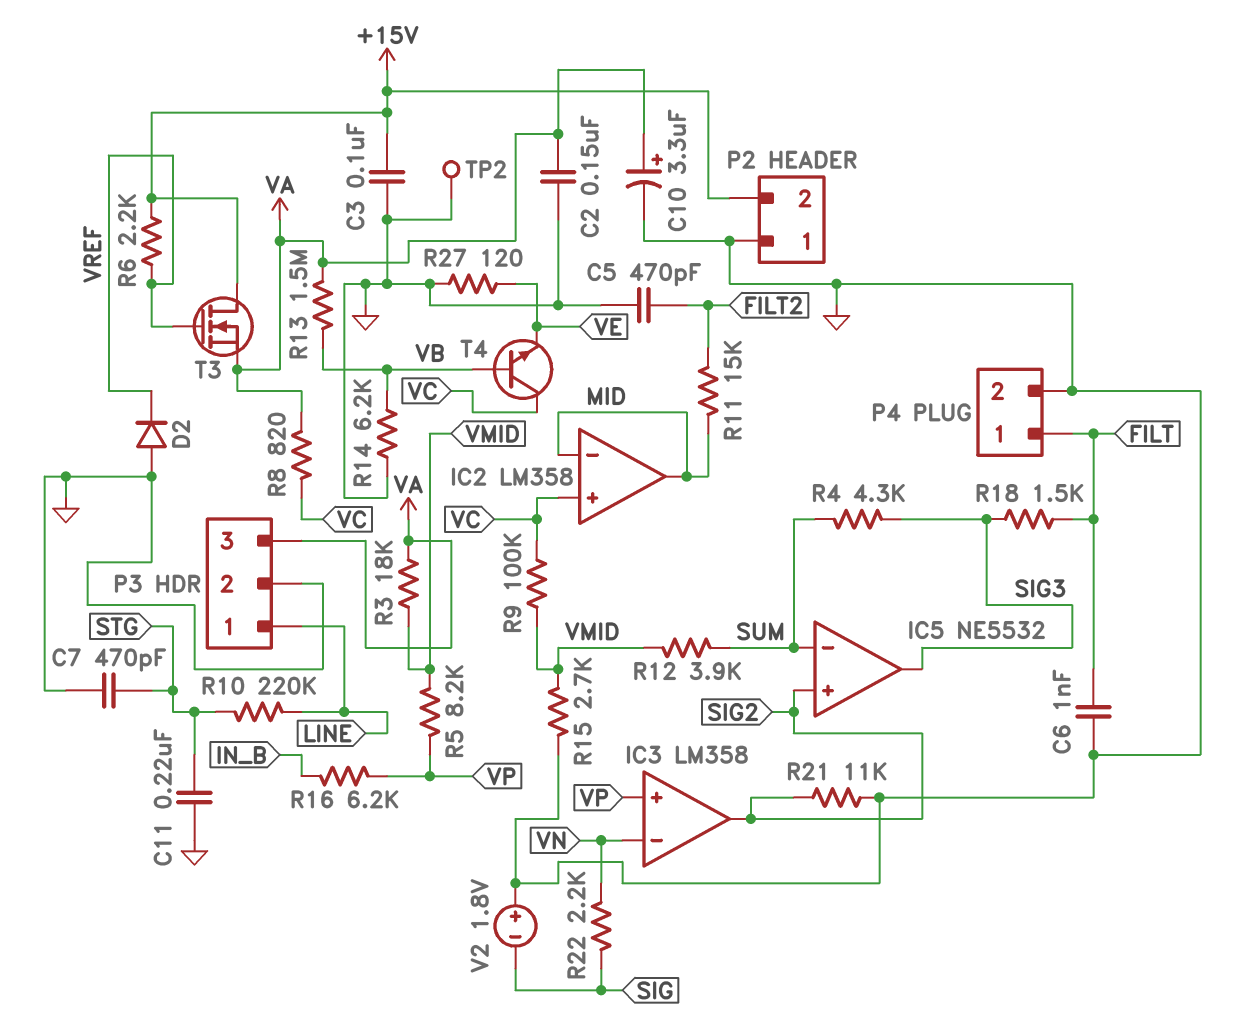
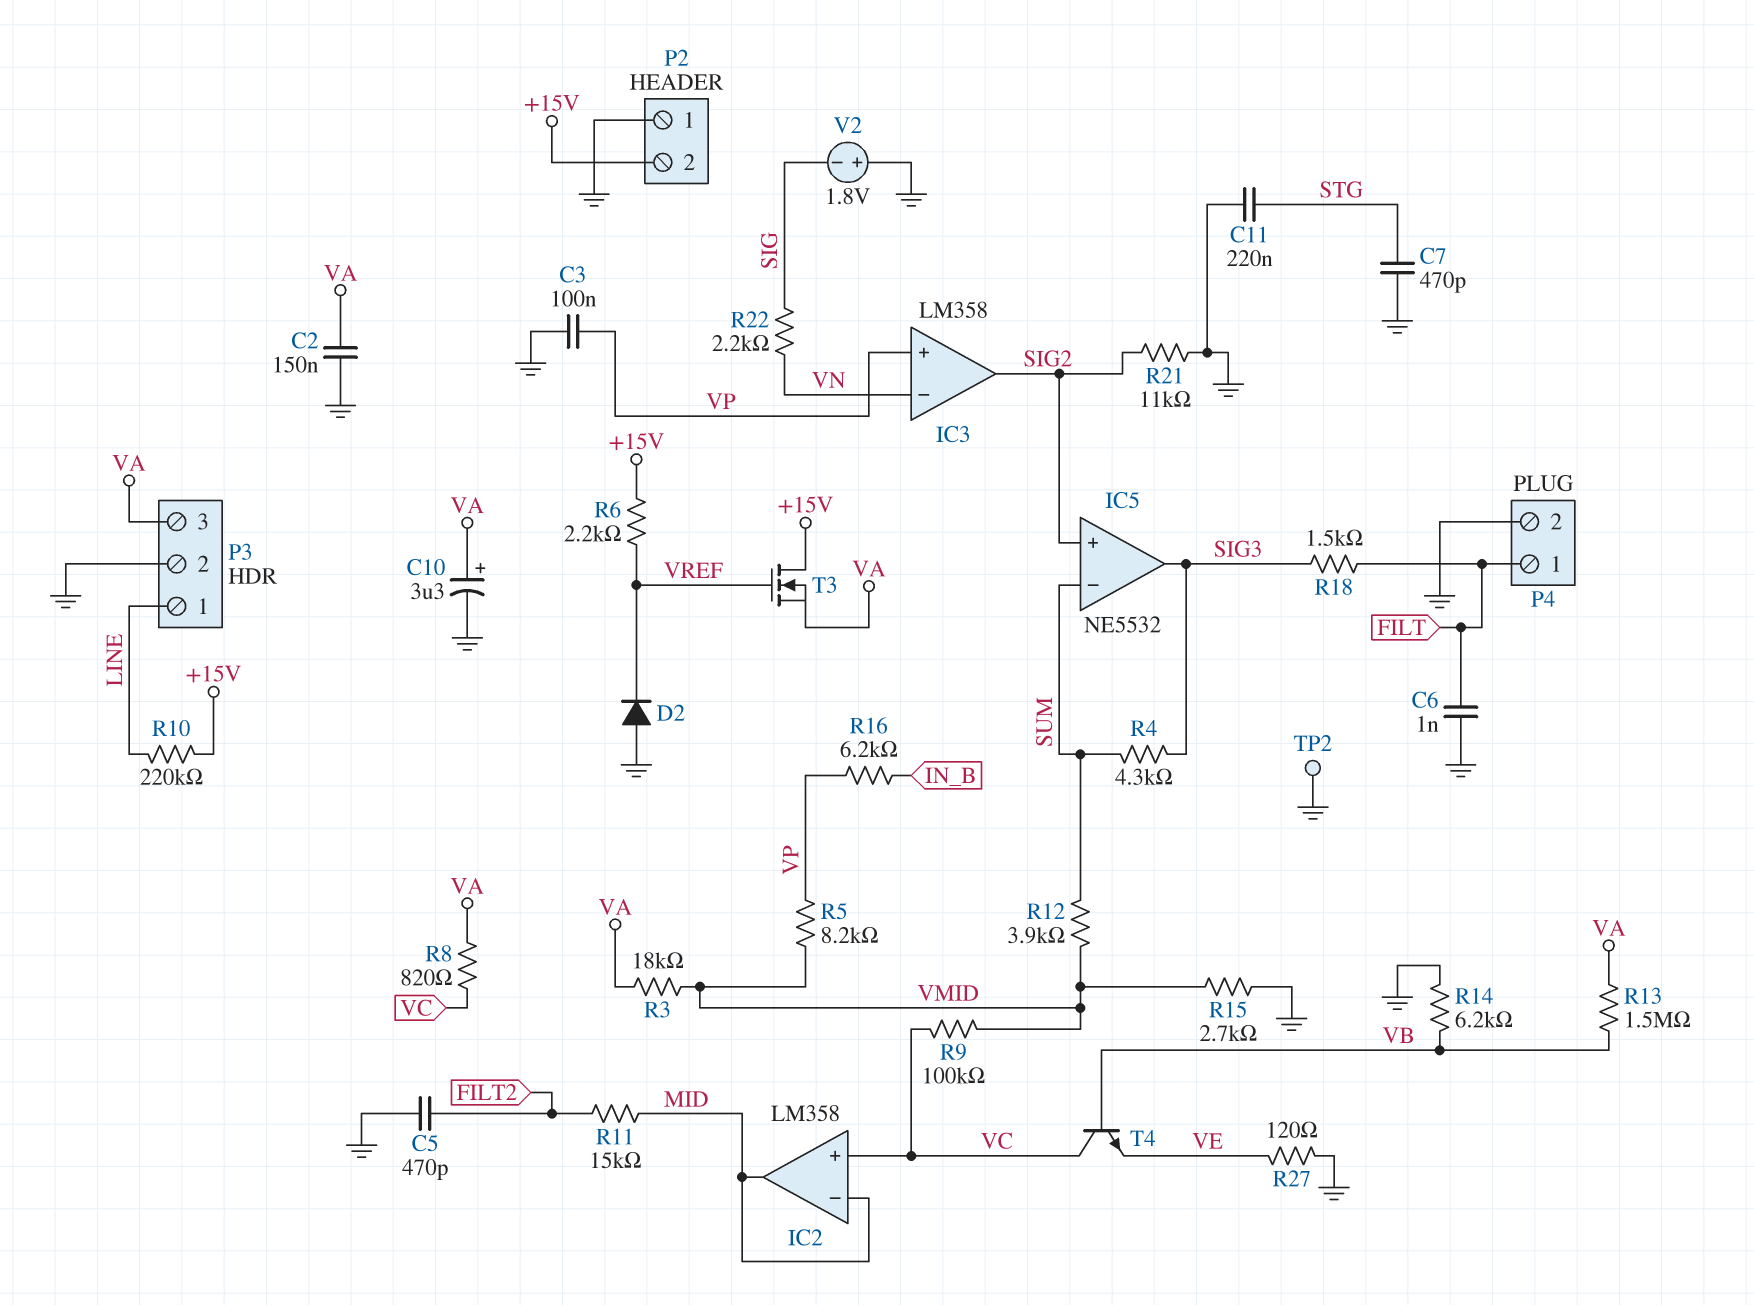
C3: 100nF (+15V, GND) -> 100nF (GND, VP)
R10: 220k (LINE, STG) -> 220k (+15V, LINE)

